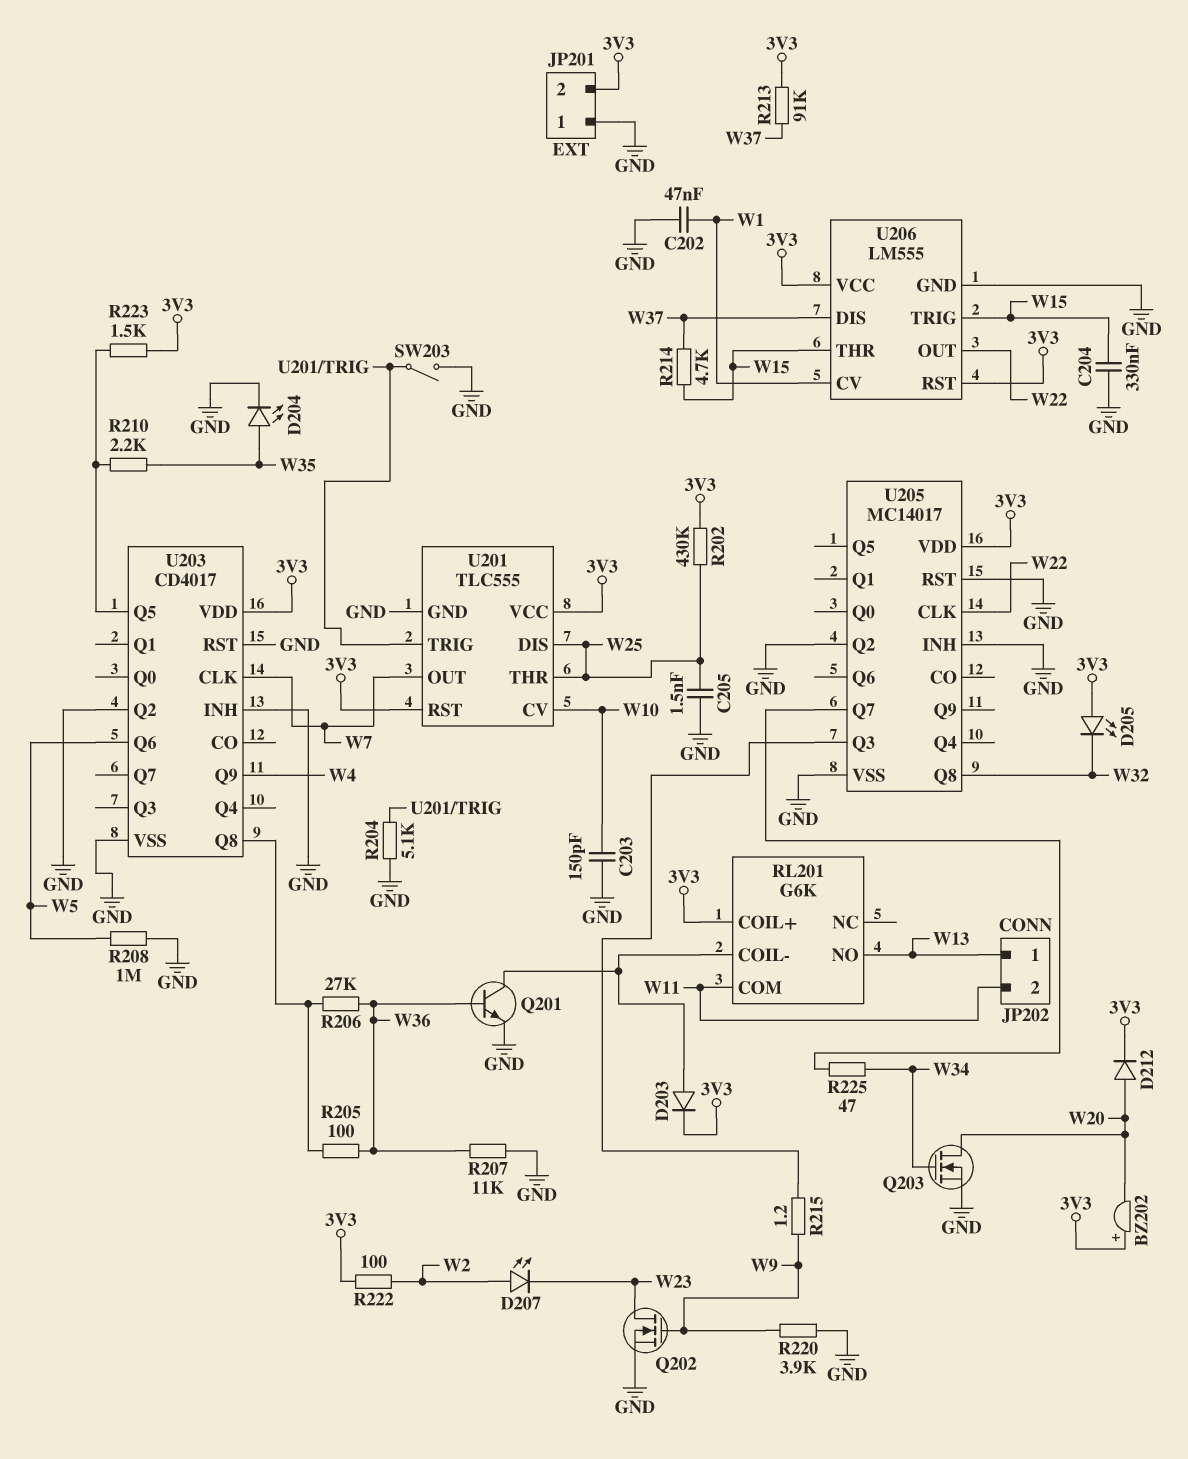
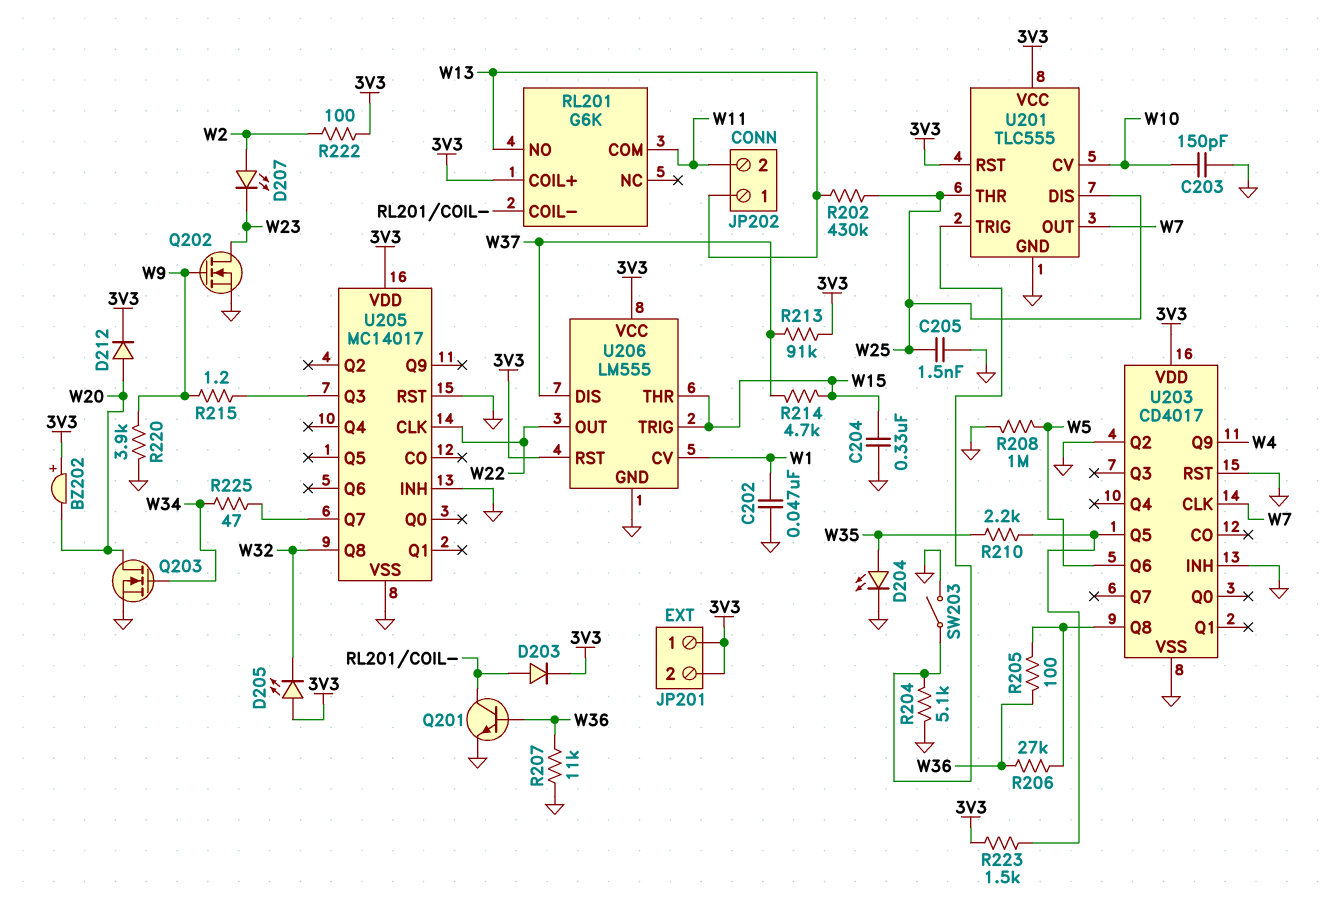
JP201 pin 1: GND -> 3V3
R202: 430k (3V3, W25) -> 430k (W13, W25)
U205 pin Q2: GND -> none

